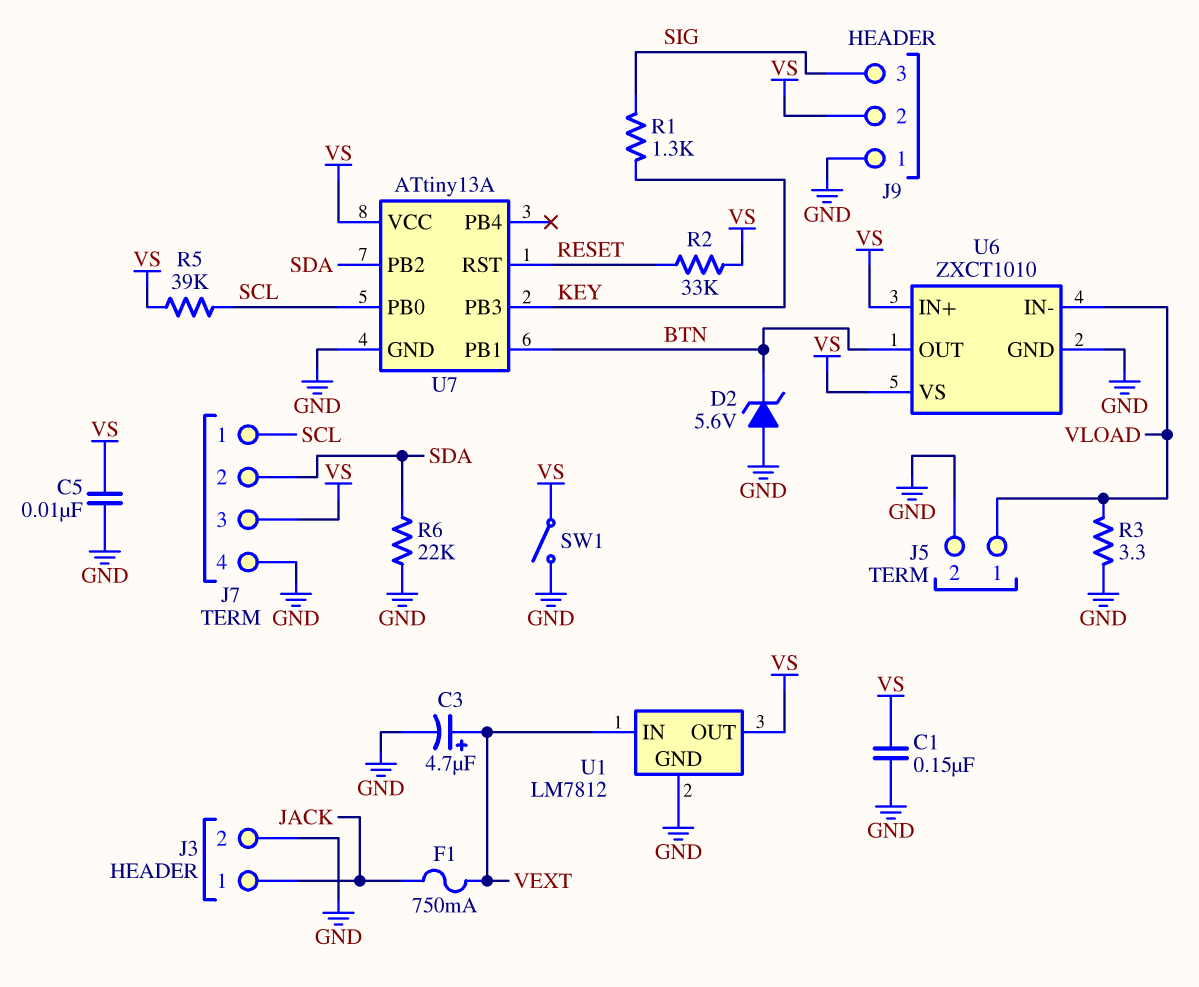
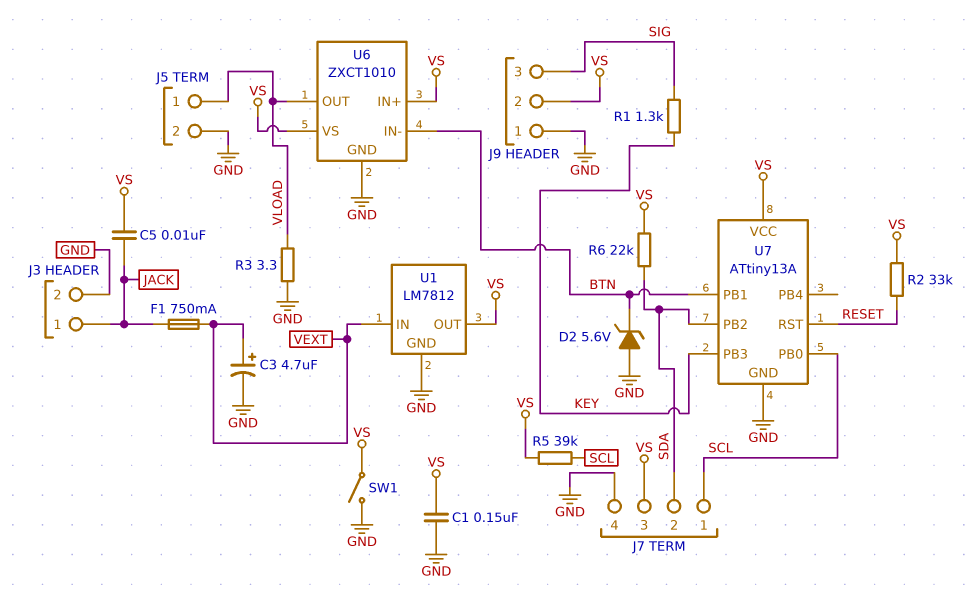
C5: 10nF (GND, VS) -> 10nF (JACK, VS)
R6: 22k (GND, SDA) -> 22k (SDA, VS)
U6 pin IN-: VLOAD -> BTN
U6 pin OUT: BTN -> VLOAD

